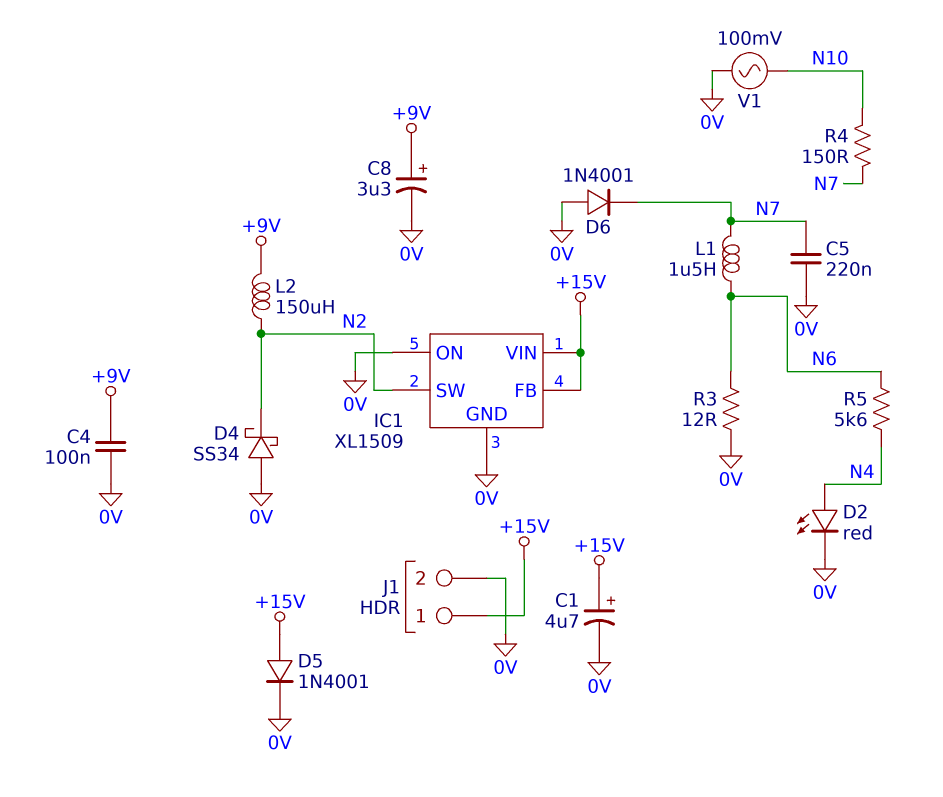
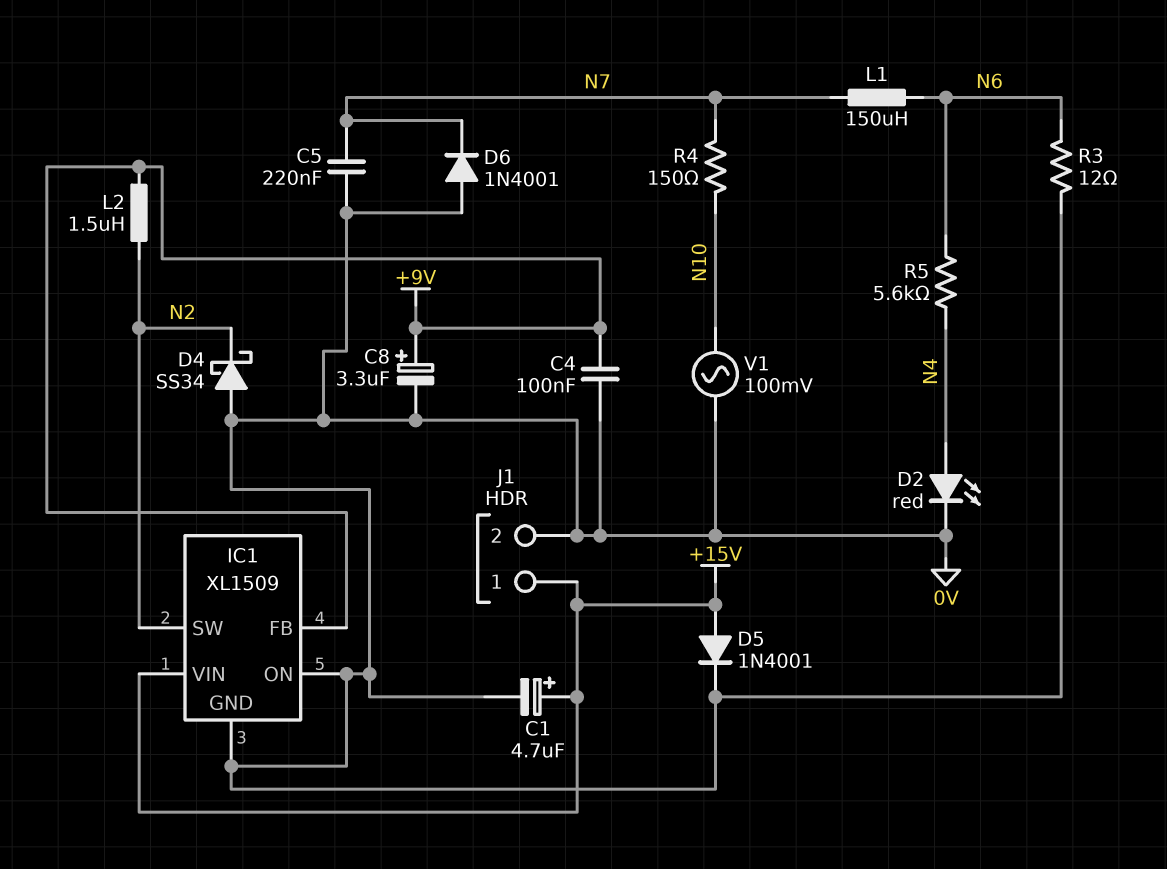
IC1 pin FB: +15V -> +9V
L1: 1.5uH (N6, N7) -> 150uH (N6, N7)
L2: 150uH (+9V, N2) -> 1.5uH (+9V, N2)

